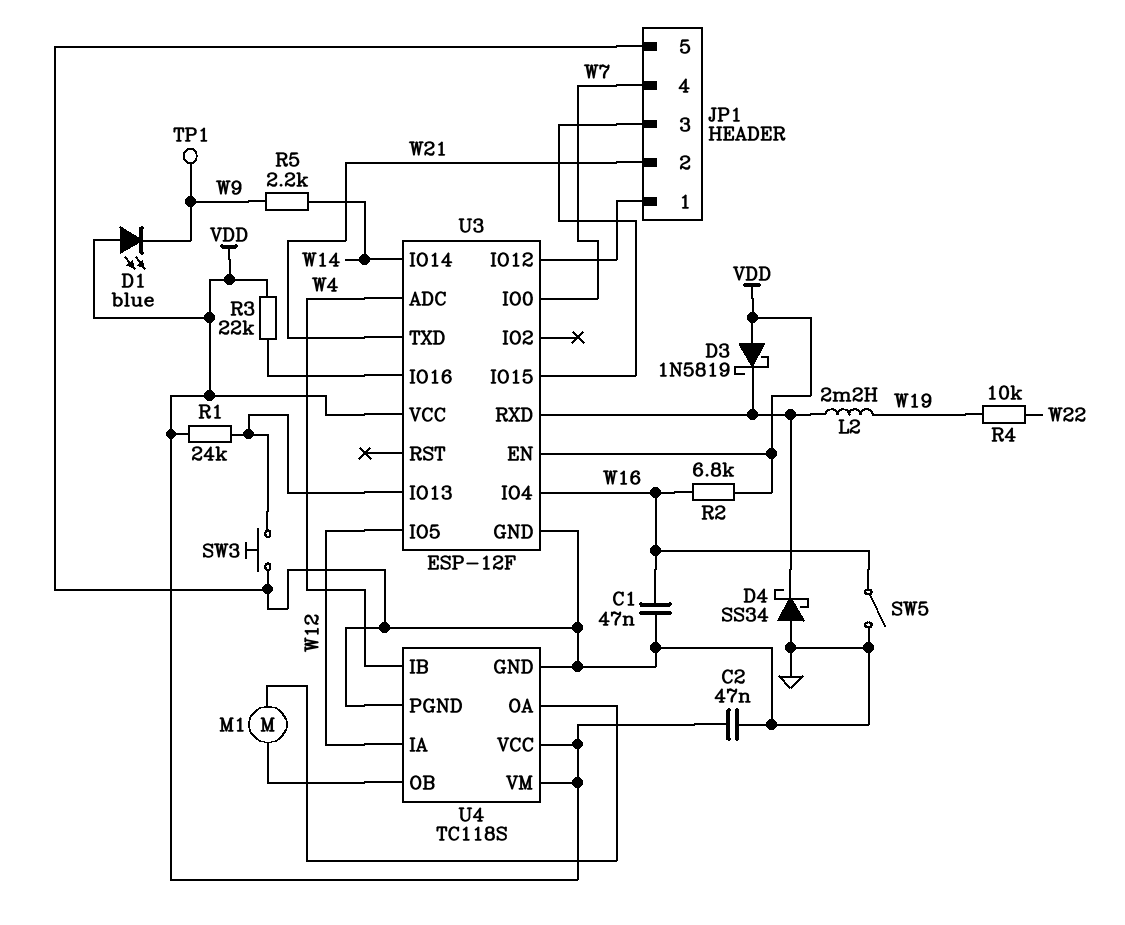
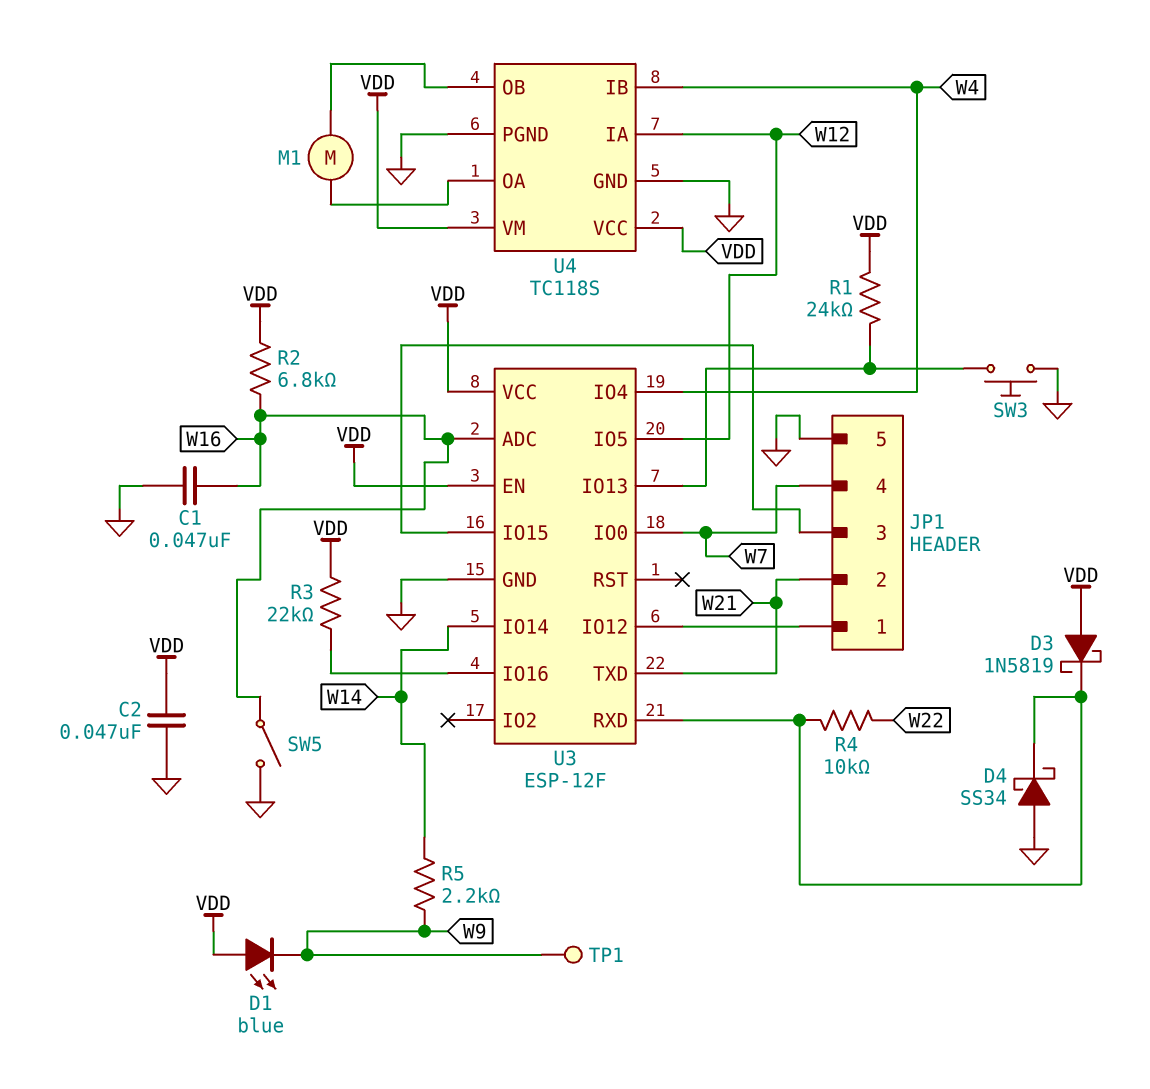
L2: 2.2mH (U3/RXD, W19) -> none
R4: 10k (W19, W22) -> 10k (U3/RXD, W22)
U3 pin ADC: W4 -> W16
U3 pin IO4: W16 -> W4

